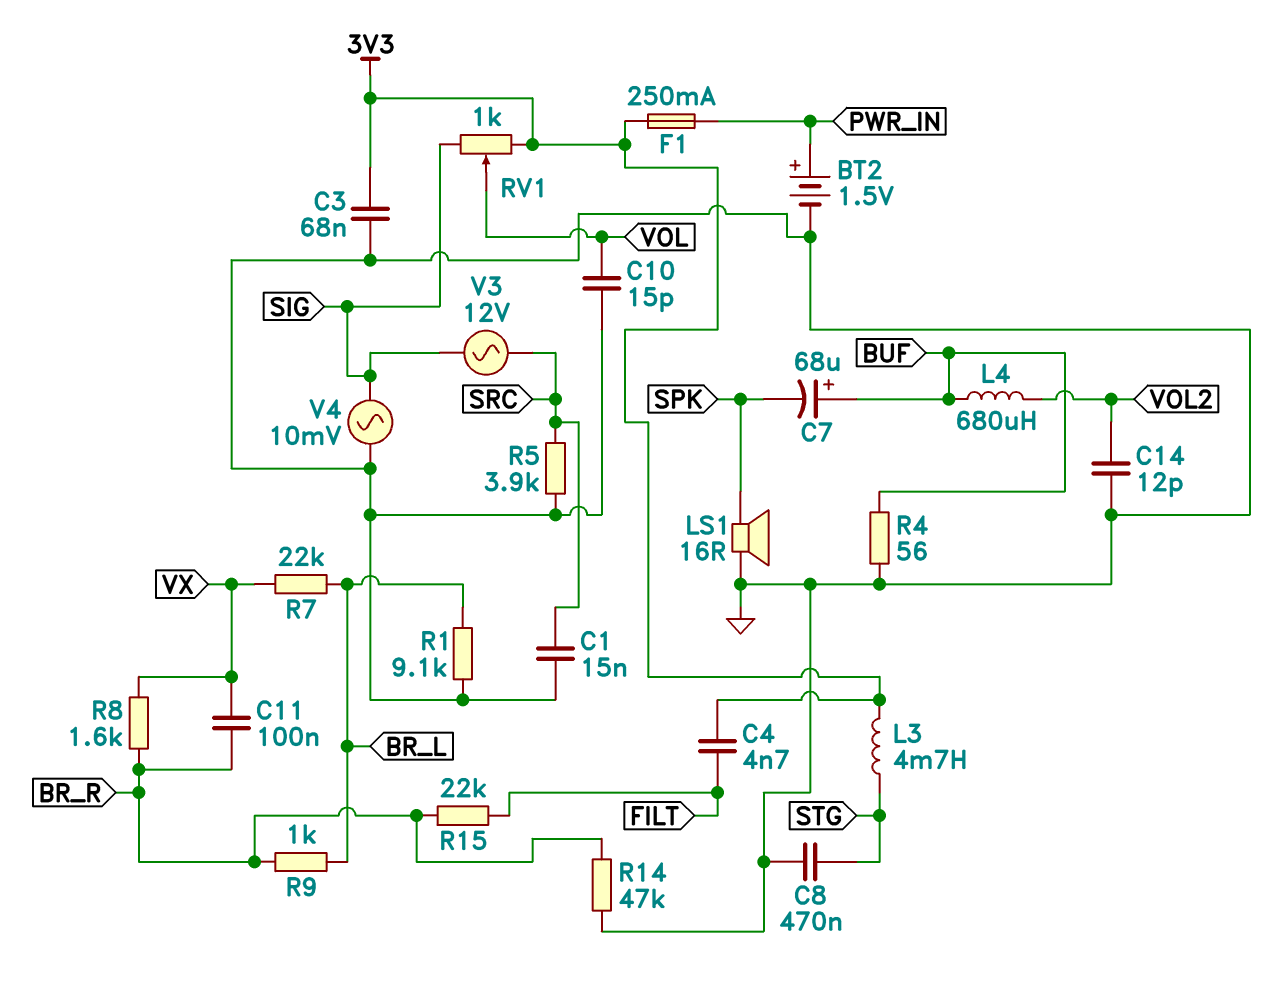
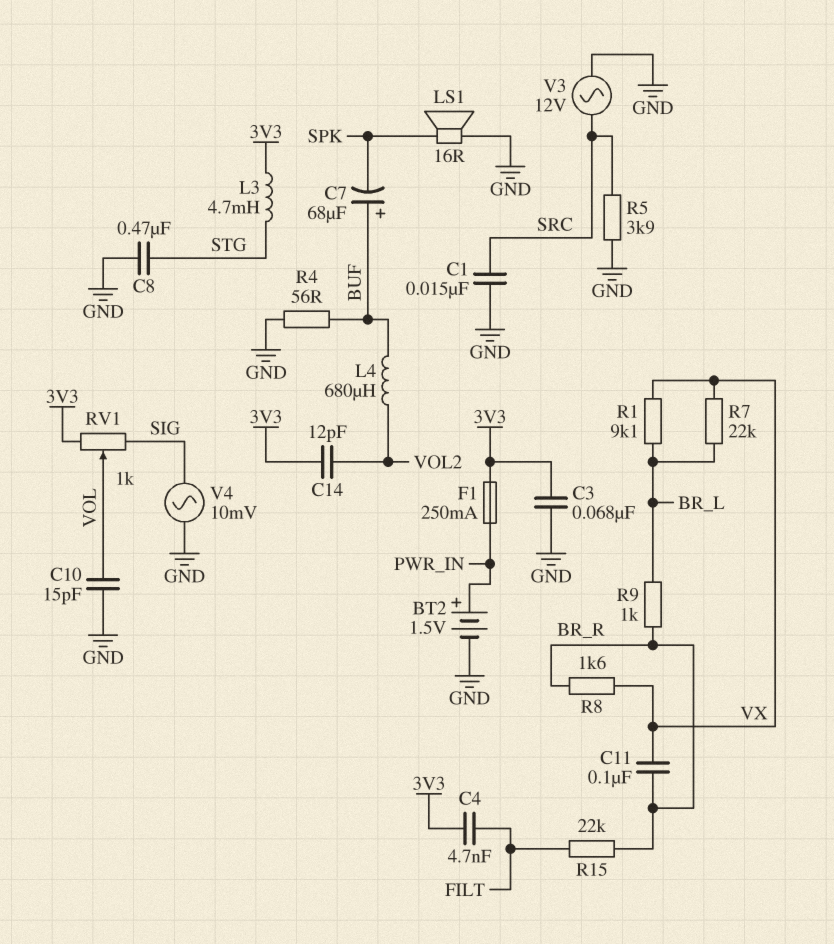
C14: 12pF (GND, VOL2) -> 12pF (3V3, VOL2)
R1: 9.1k (BR_L, GND) -> 9.1k (BR_L, VX)
R14: 47k (BR_R, GND) -> none
V3: AC 12V (SIG, SRC) -> AC 12V (GND, SRC)

